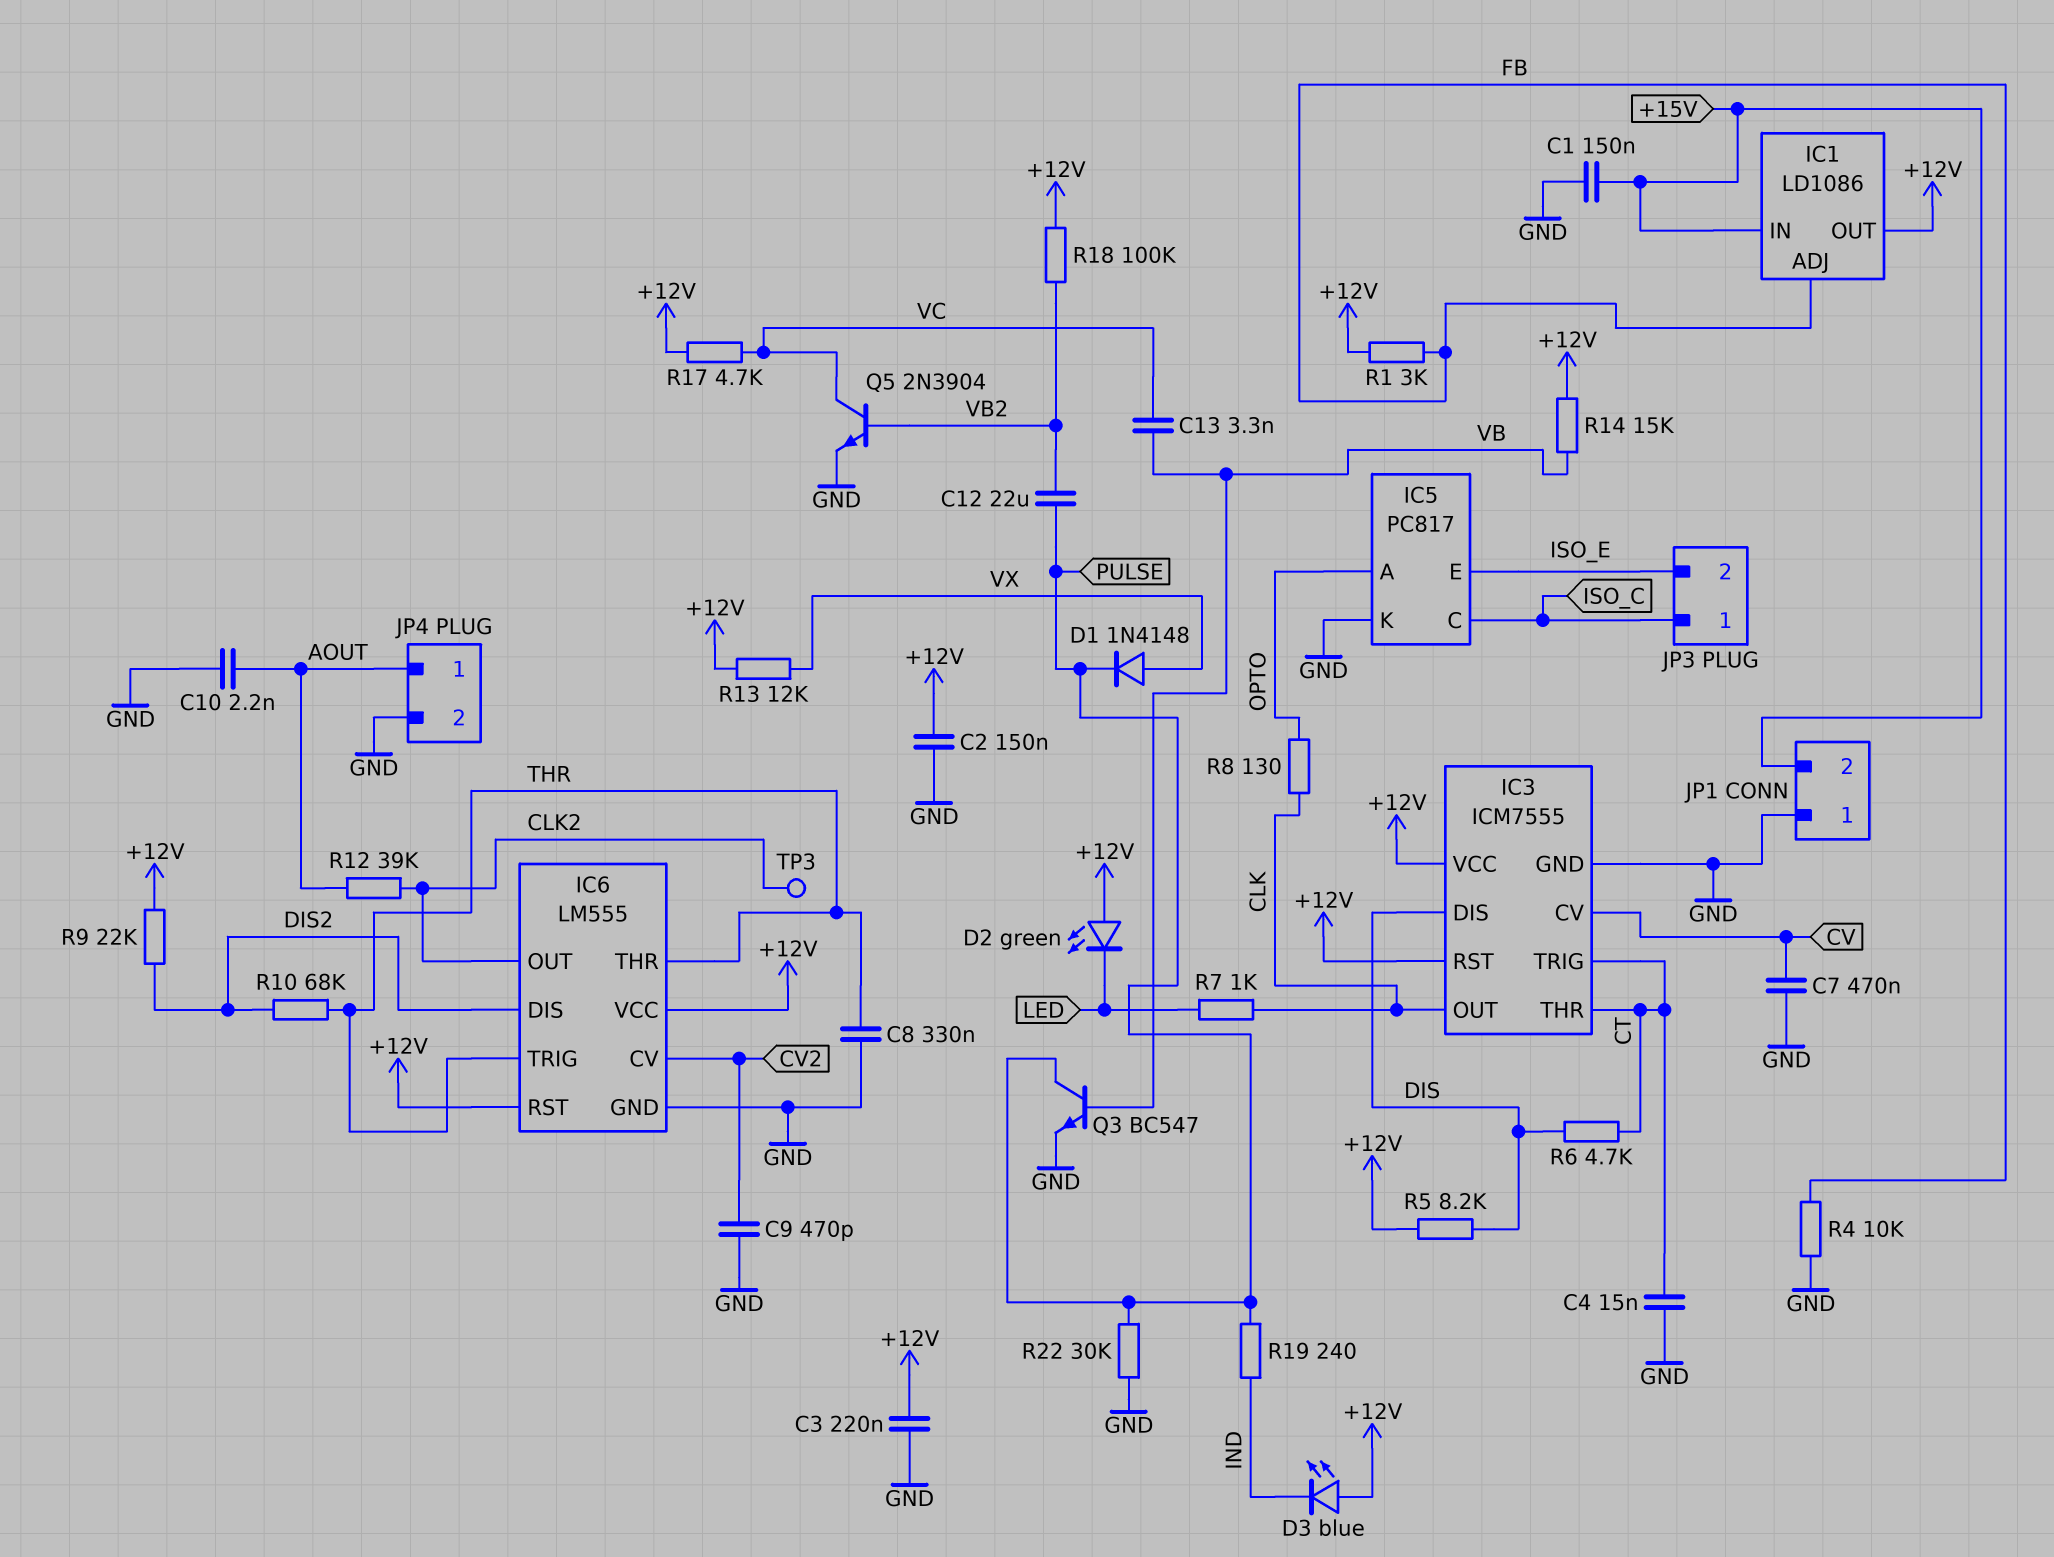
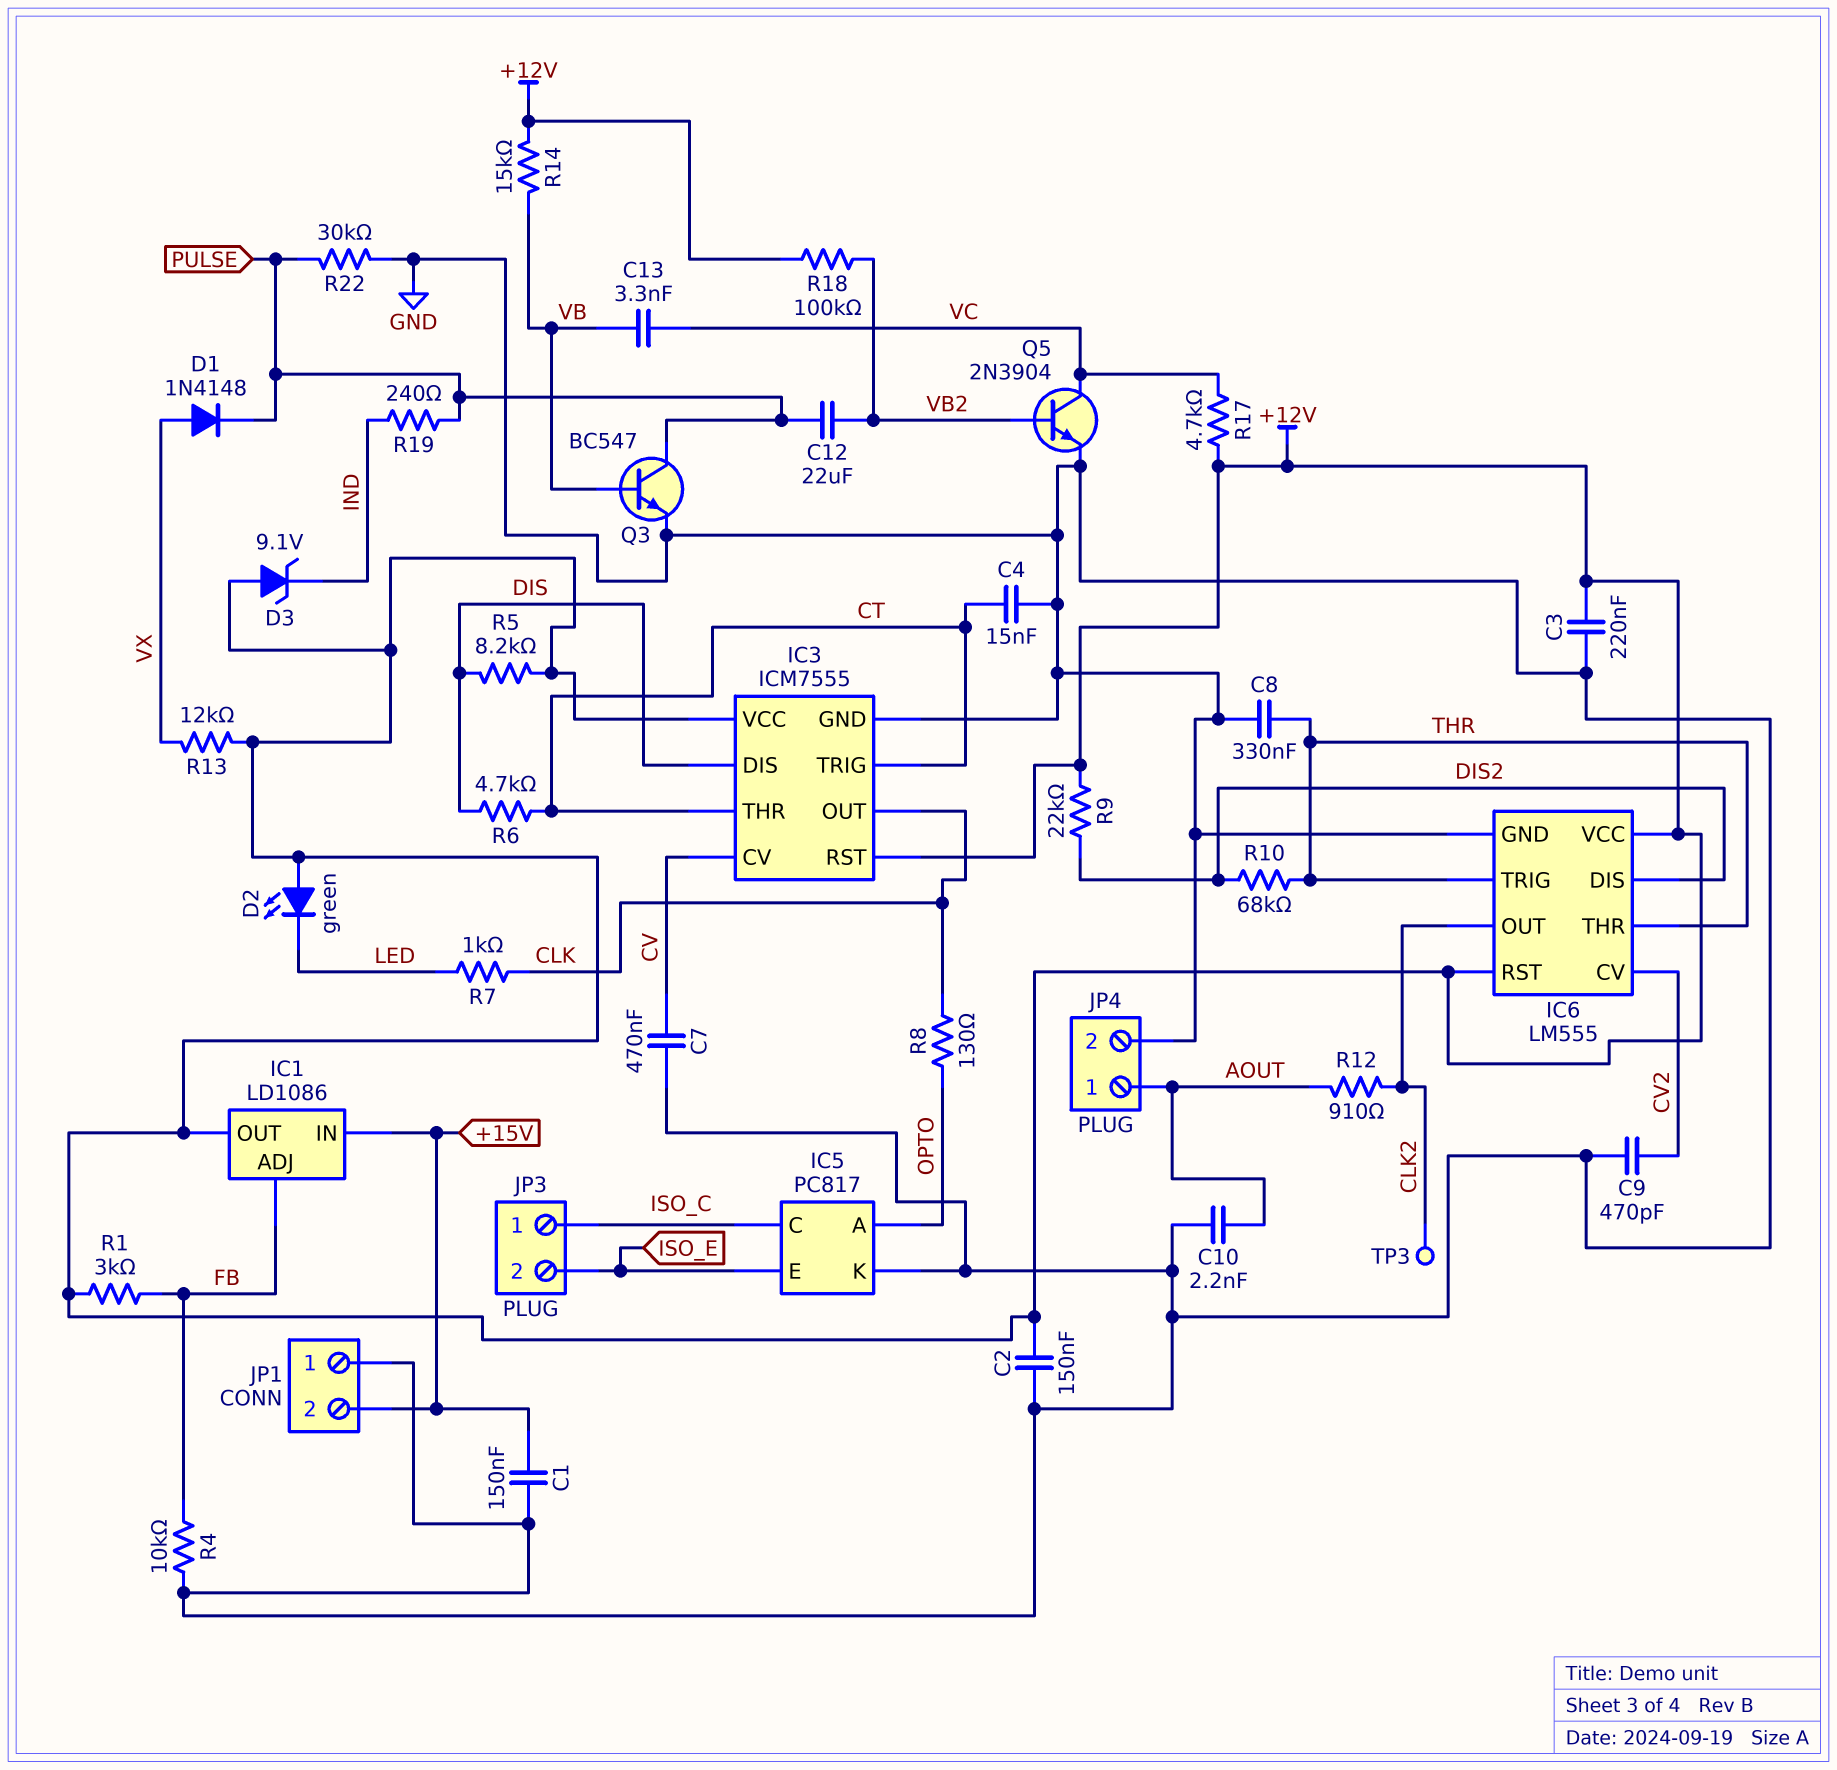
D3: LED blue (A +12V, K IND) -> zener 9.1V (A +12V, K IND)
R12: 39k (AOUT, CLK2) -> 910 (AOUT, CLK2)

